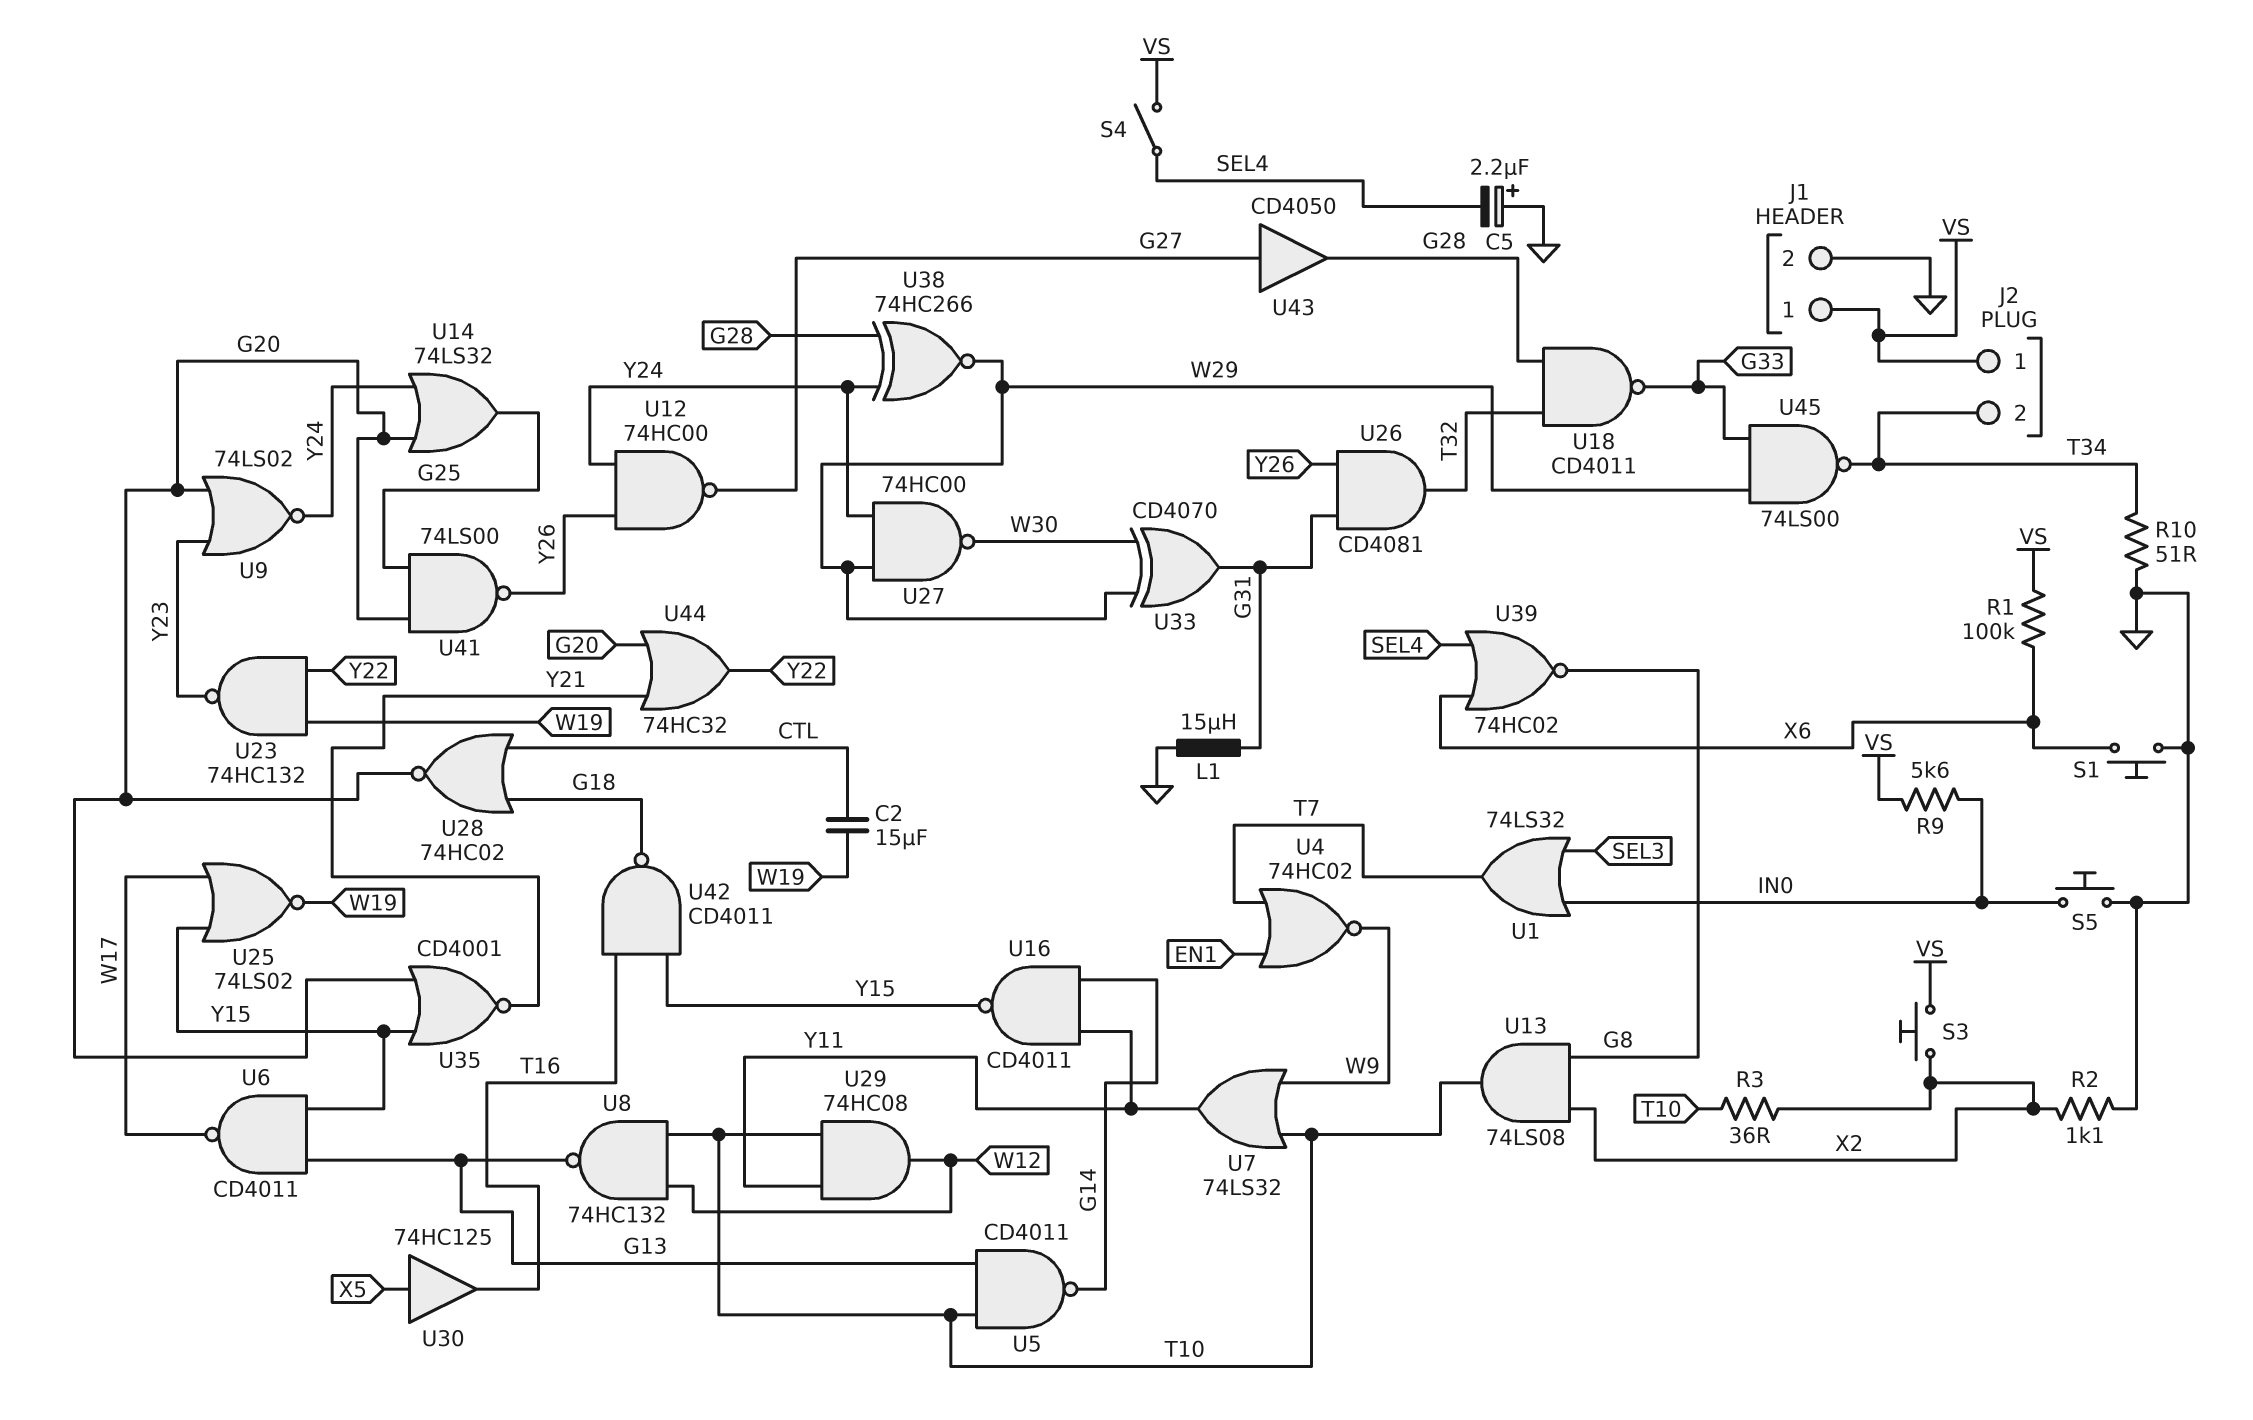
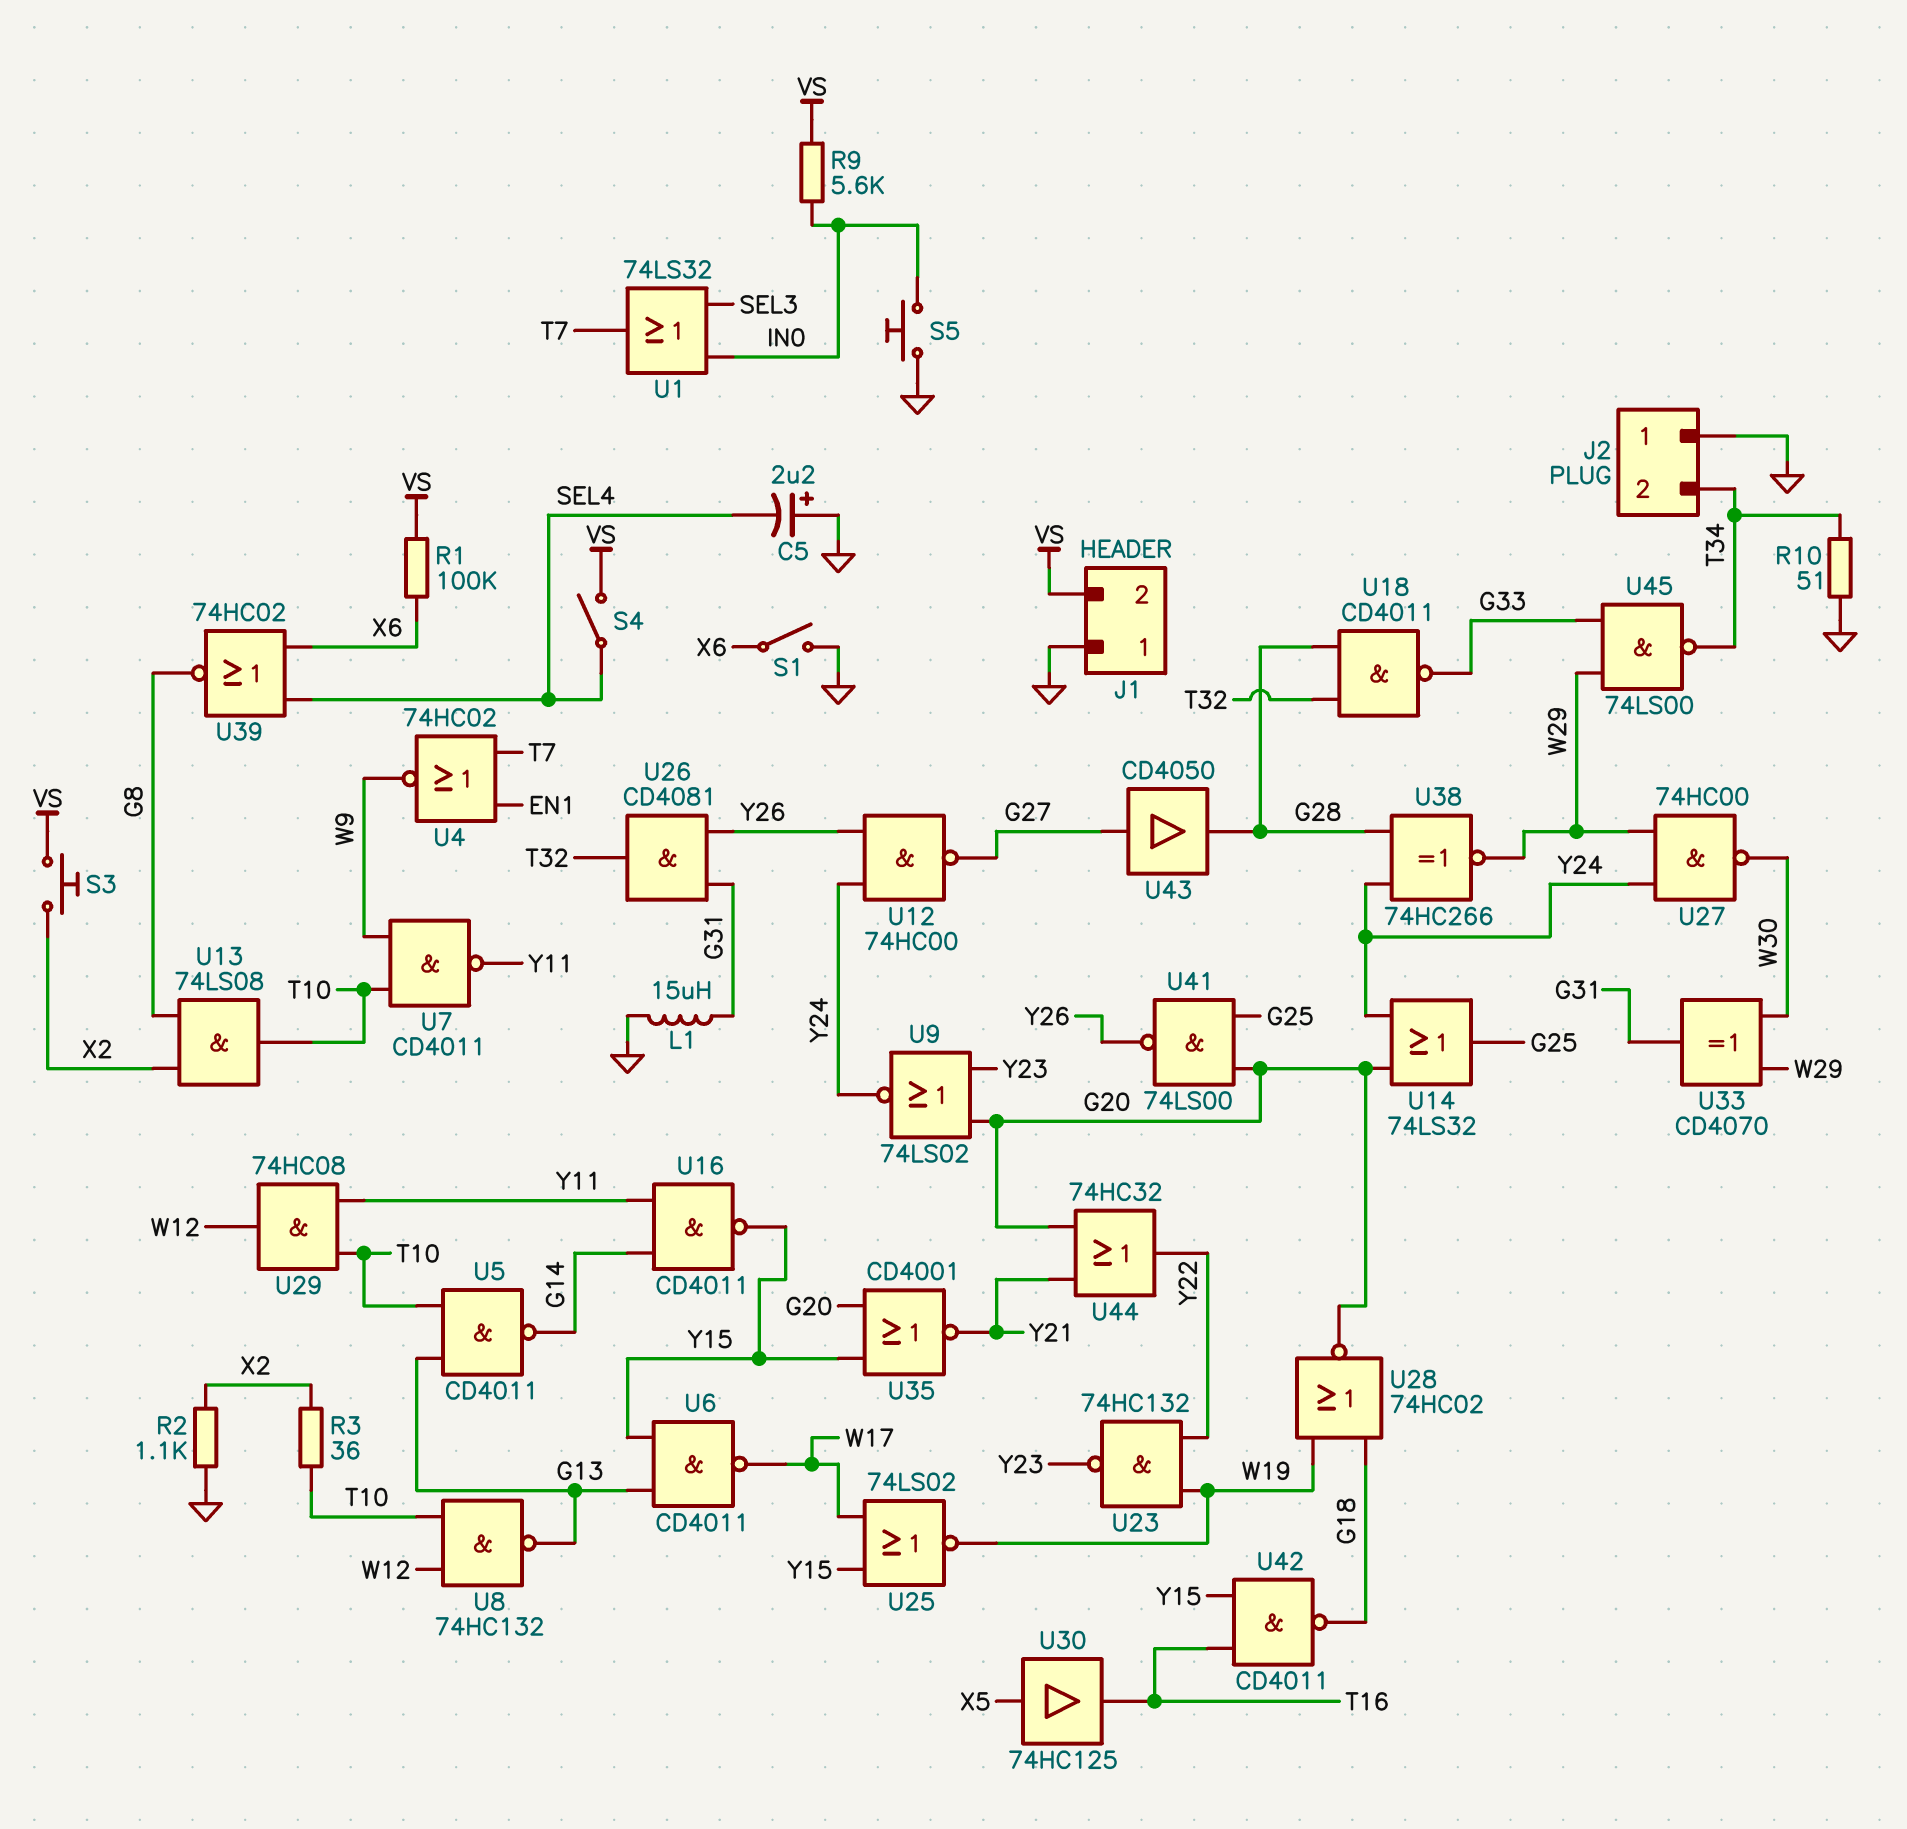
C2: 15uF (CTL, W19) -> none
J1 pin 1: VS -> GND
J1 pin 2: GND -> VS
J2 pin 1: VS -> GND
S1: button (GND, X6) -> switch (GND, X6)
U7: OR 74LS32 (in T10, in W9, out Y11) -> NAND CD4011 (in T10, in W9, out Y11)
U28: NOR 74HC02 (in CTL, in G18, out G20) -> NOR 74HC02 (in G18, in W19, out G20)

